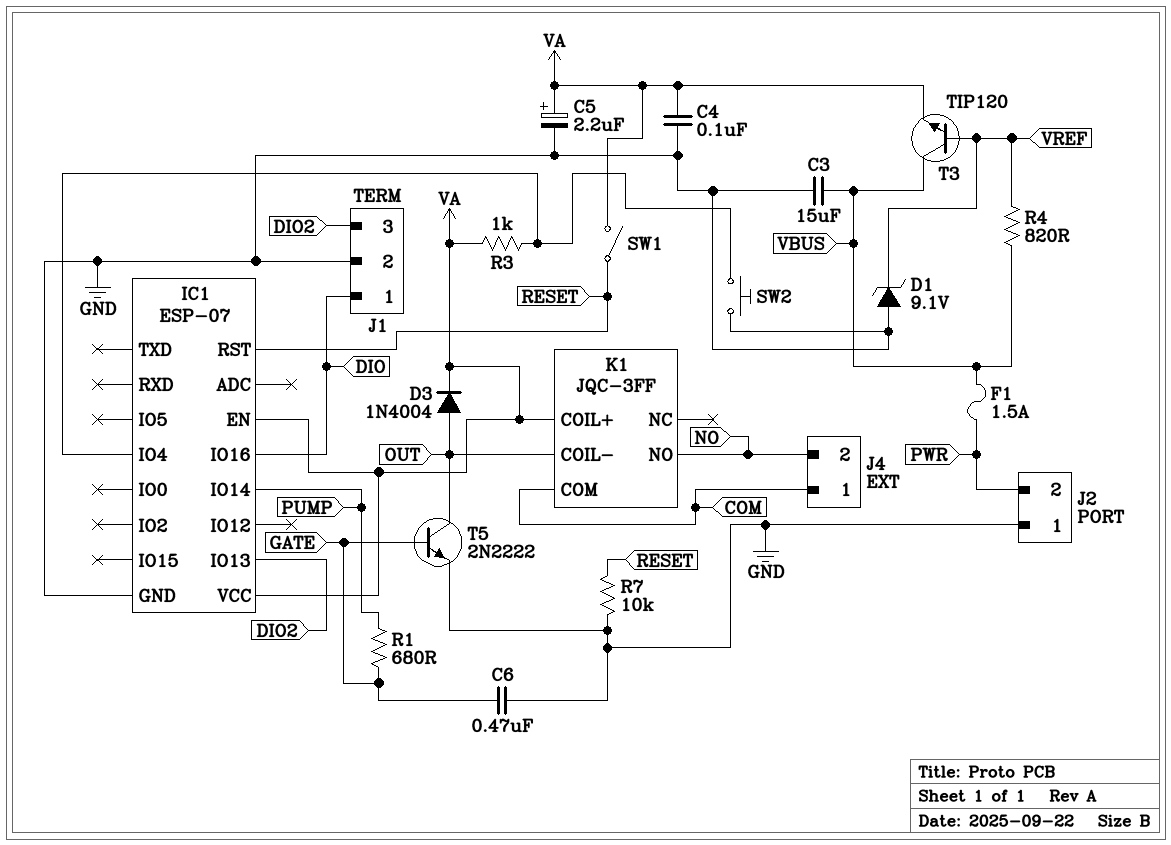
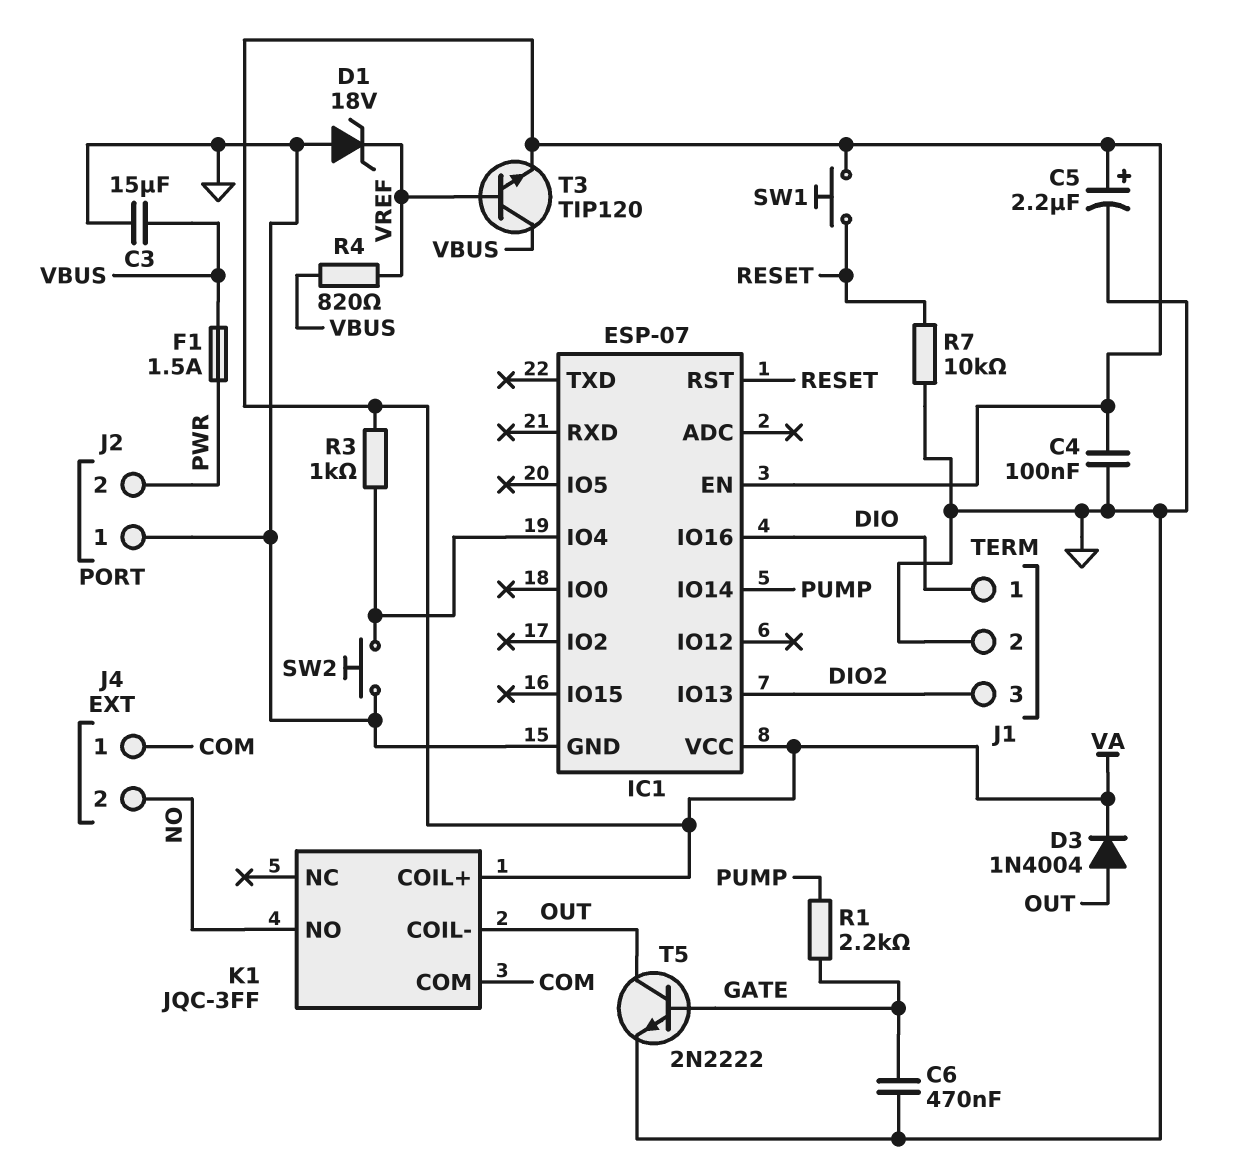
D1: zener 9.1V (A GND, K VREF) -> zener 18V (A GND, K VREF)
R1: 680 (GATE, PUMP) -> 2.2k (GATE, PUMP)
SW1: switch (RESET, VA) -> button (RESET, VA)

